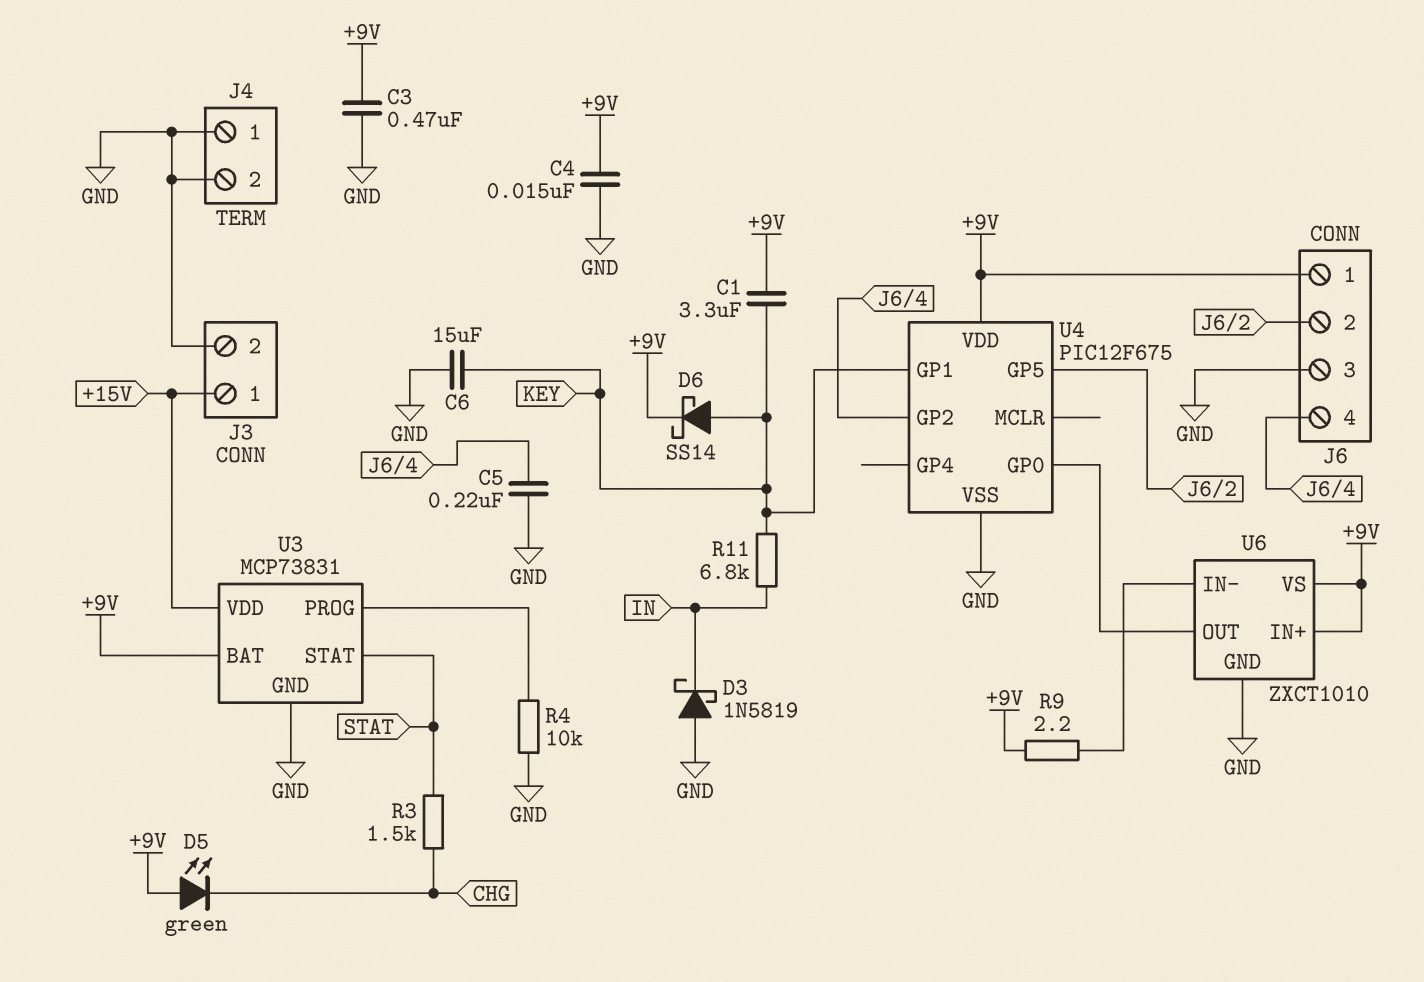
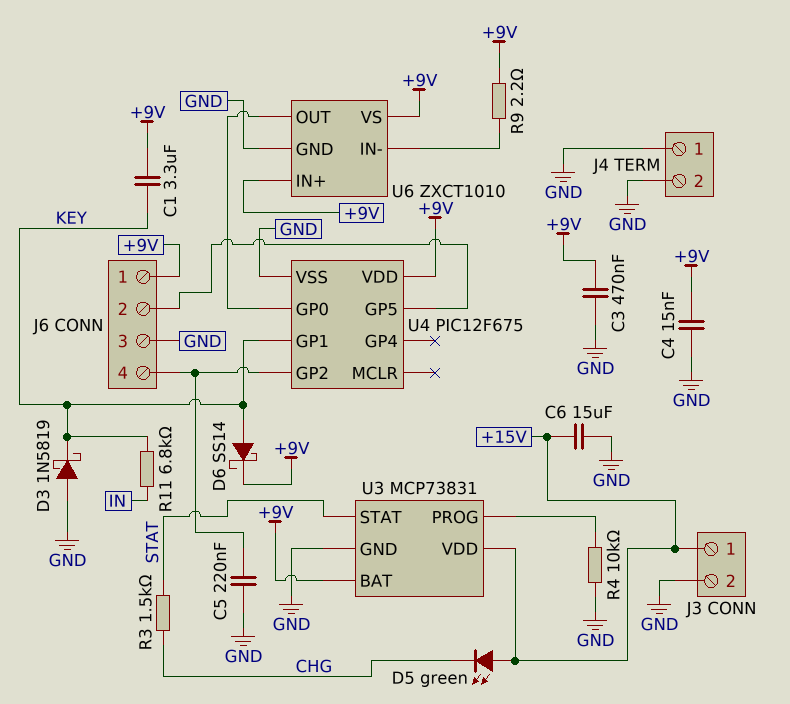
C6: 15uF (GND, KEY) -> 15uF (+15V, GND)
D3: schottky 1N5819 (A GND, K IN) -> schottky 1N5819 (A GND, K KEY)
D5: LED green (A +9V, K CHG) -> LED green (A +15V, K CHG)

